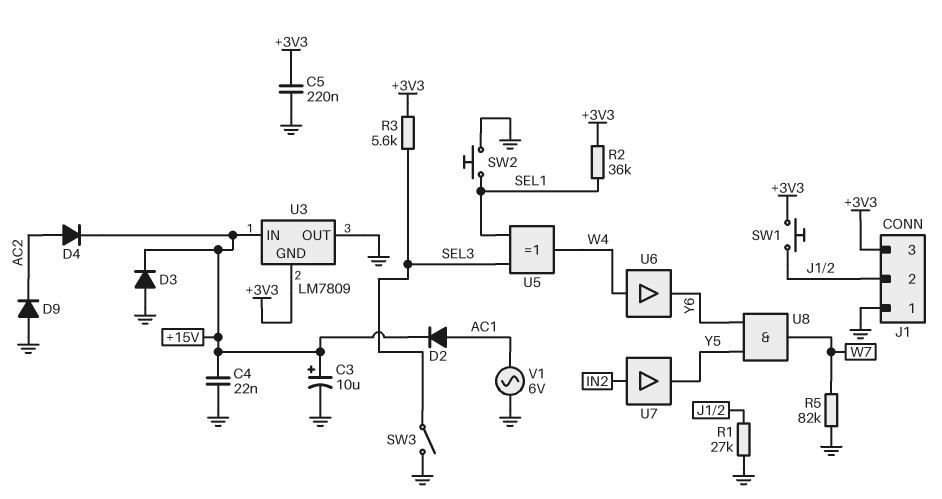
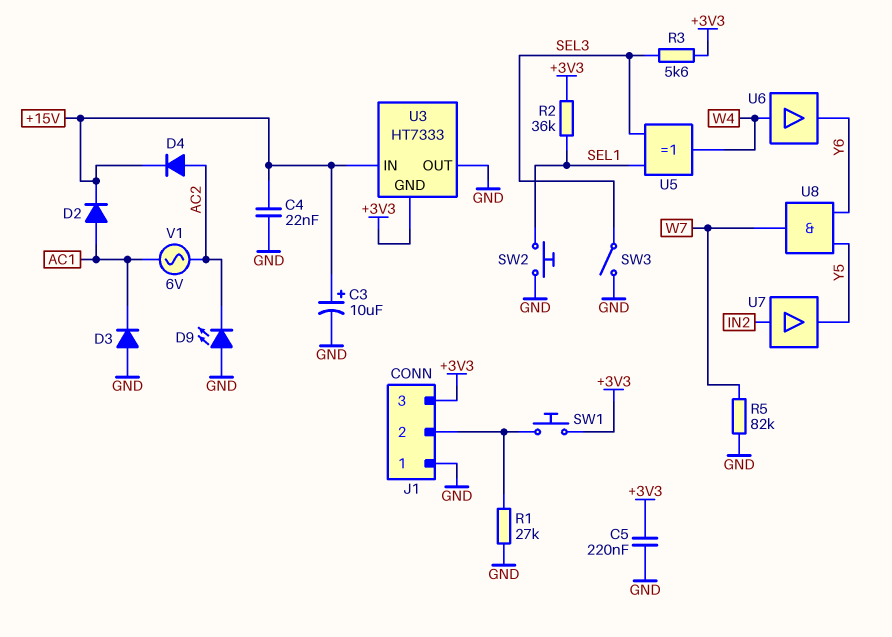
D3: diode (A GND, K +15V) -> diode (A GND, K AC1)
D9: diode (A GND, K AC2) -> LED (A GND, K AC2)
U3: LM7809 -> HT7333
V1: AC 6V (AC1, GND) -> AC 6V (AC1, AC2)

